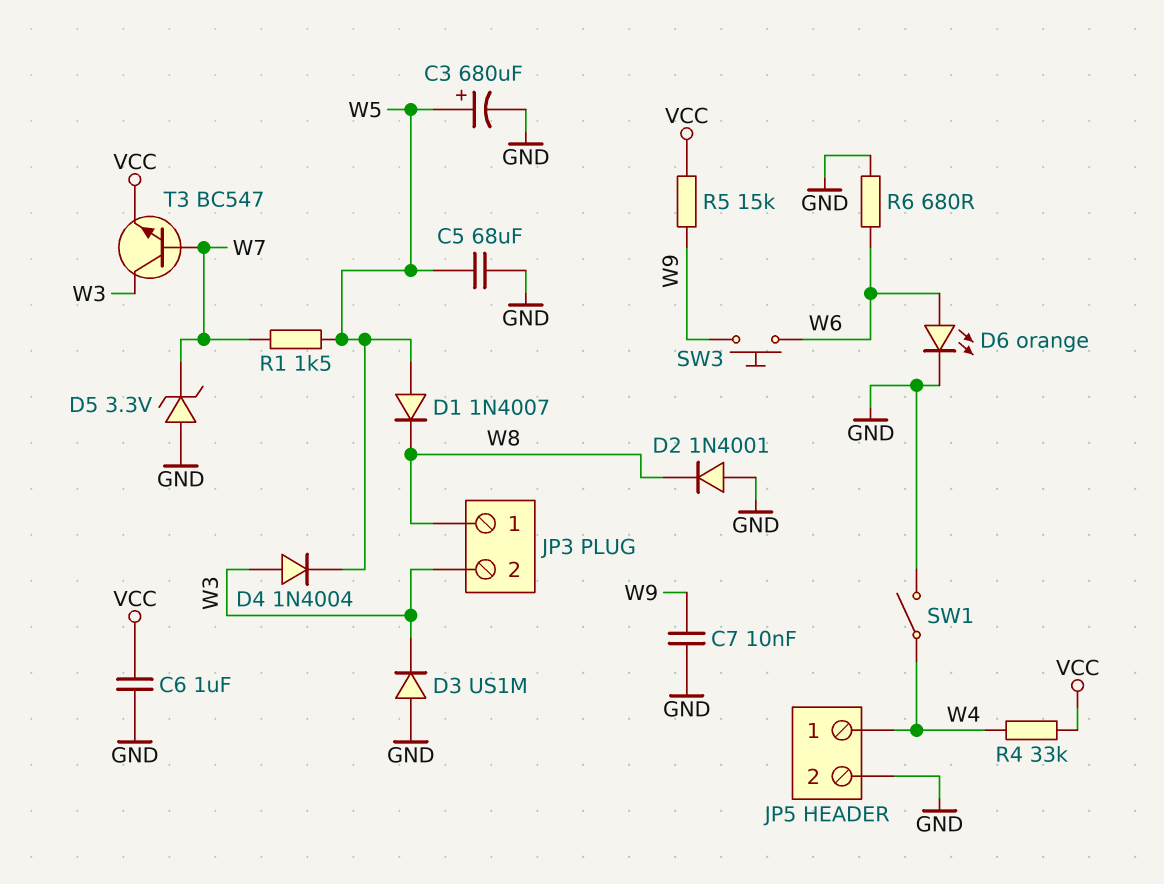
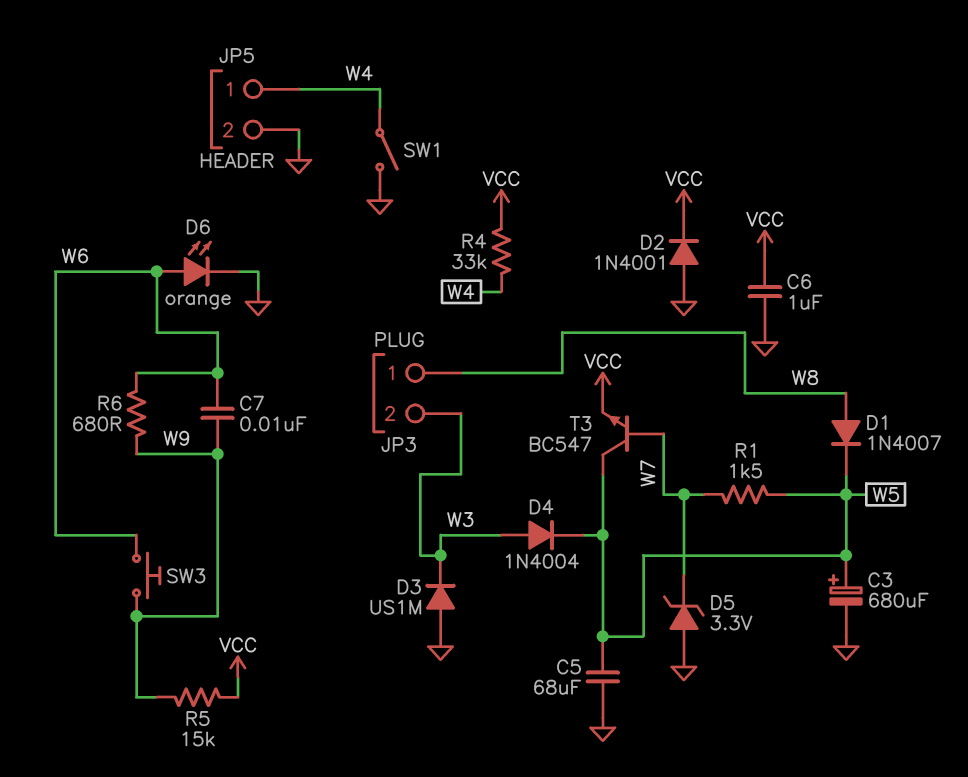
C7: 10nF (GND, W9) -> 10nF (W6, W9)
D1: diode 1N4007 (A W5, K W8) -> diode 1N4007 (A W8, K W5)
D2: diode 1N4001 (A GND, K W8) -> diode 1N4001 (A GND, K VCC)
R6: 680 (GND, W6) -> 680 (W6, W9)
T3: NPN BC547 (B W7, C W3, E VCC) -> NPN BC547 (B W7, C W5, E VCC)

